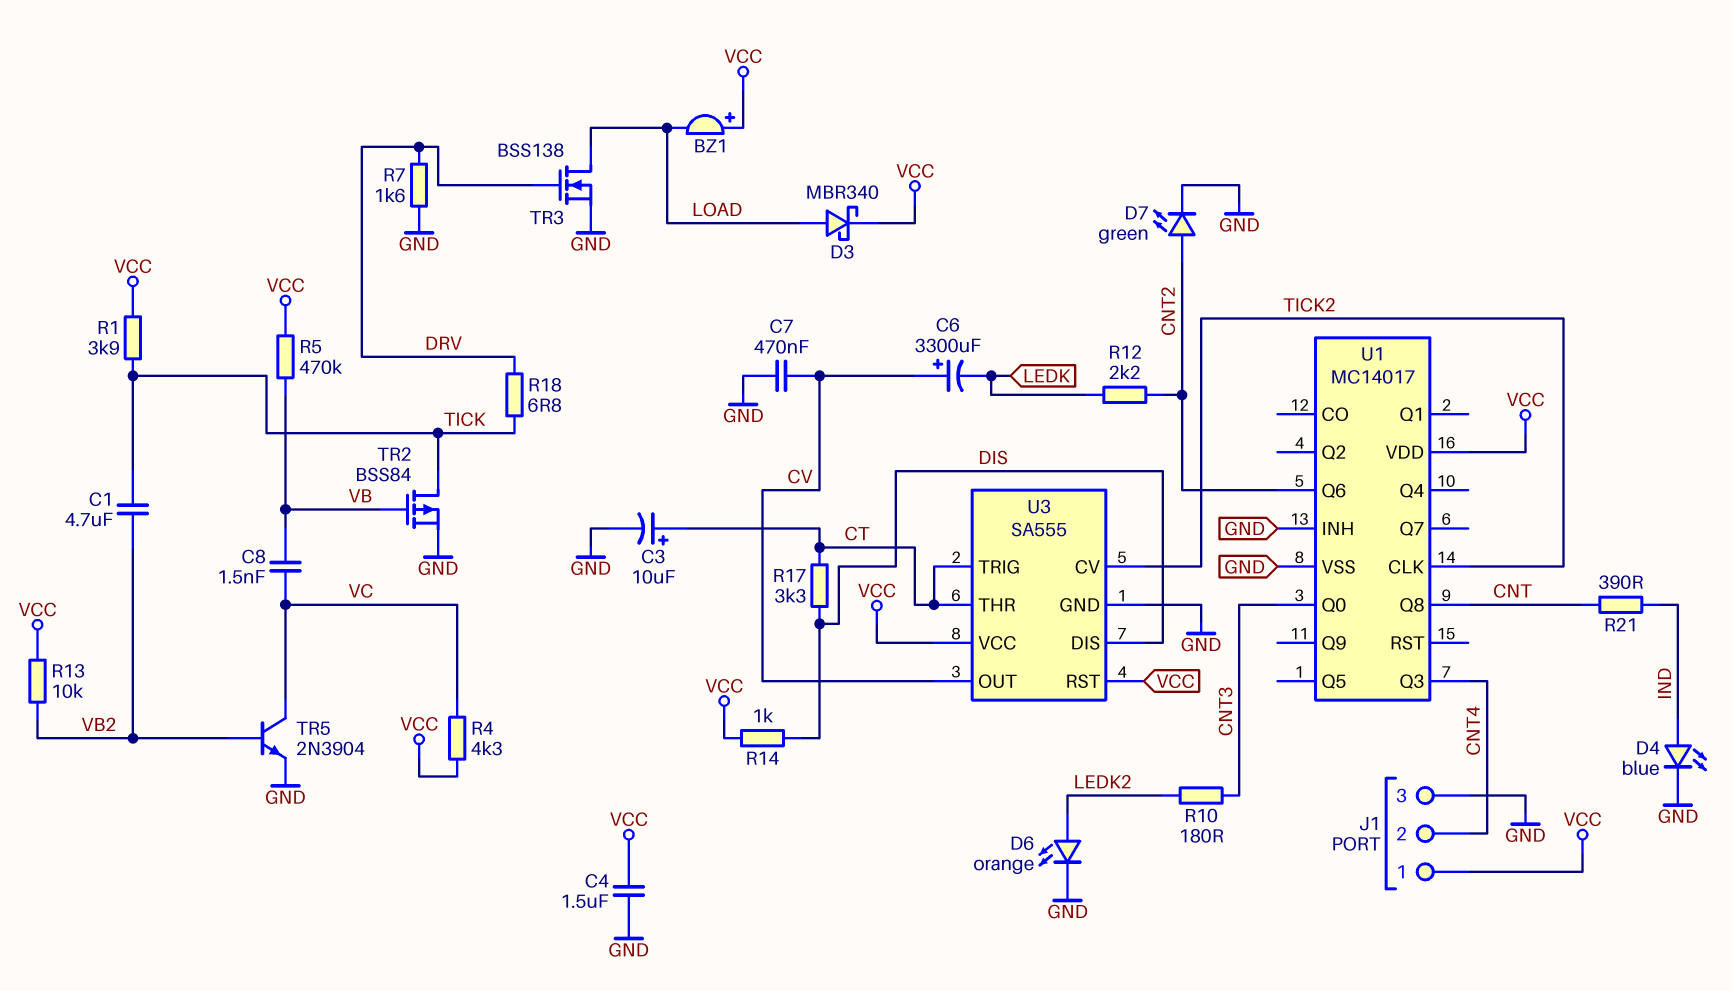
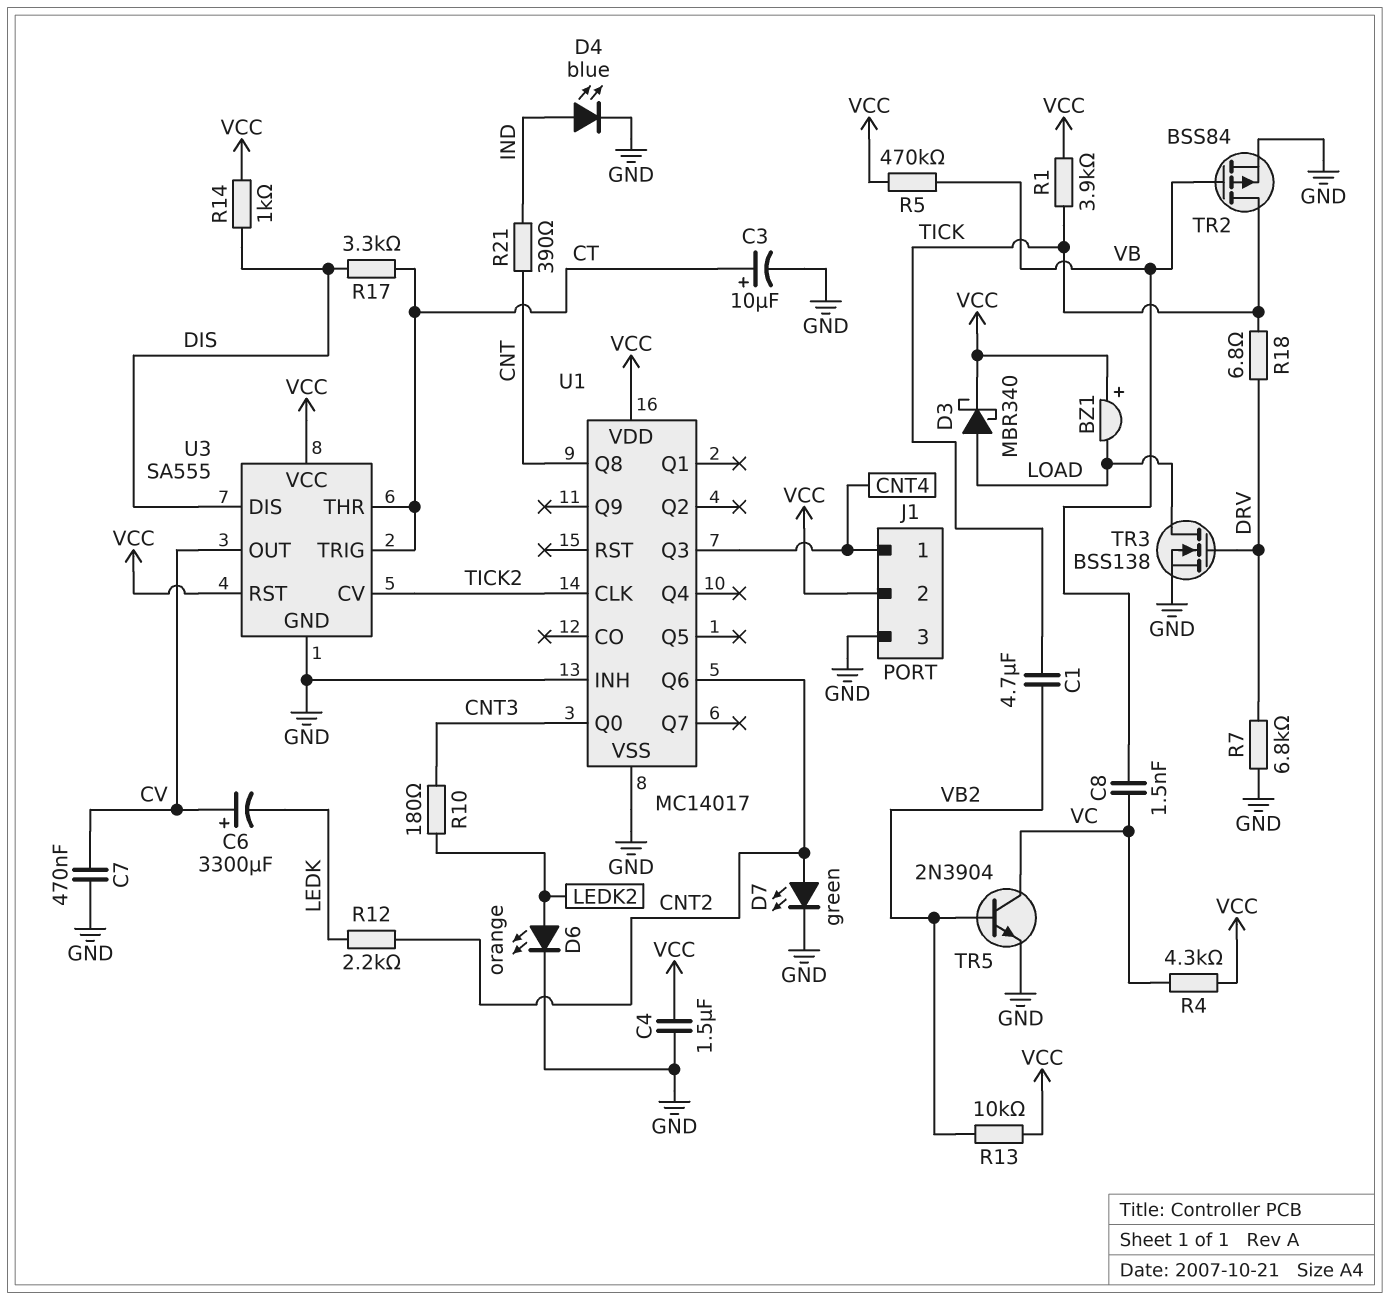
J1 pin 1: VCC -> CNT4
J1 pin 2: CNT4 -> VCC
R7: 1.6k (DRV, GND) -> 6.8k (DRV, GND)

